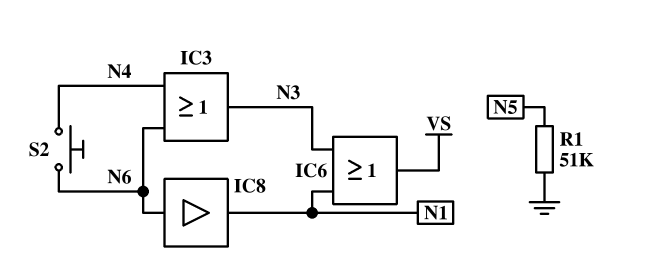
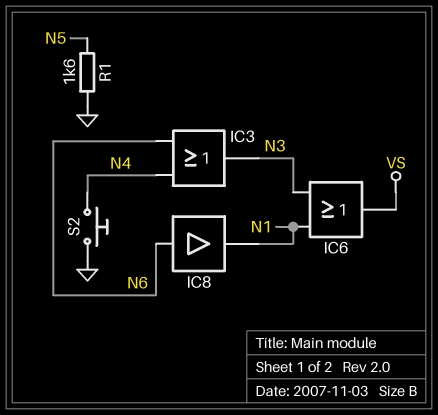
R1: 51k (GND, N5) -> 1.6k (GND, N5)
S2: button (N4, N6) -> button (GND, N4)

